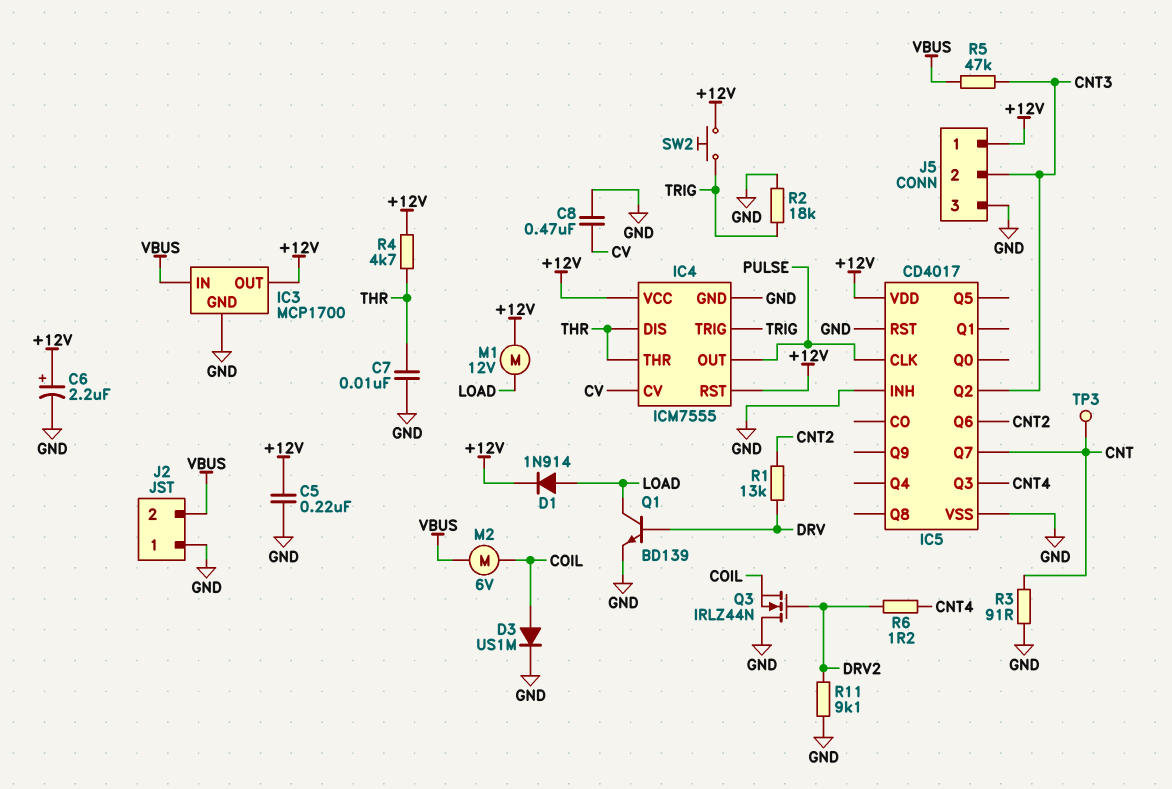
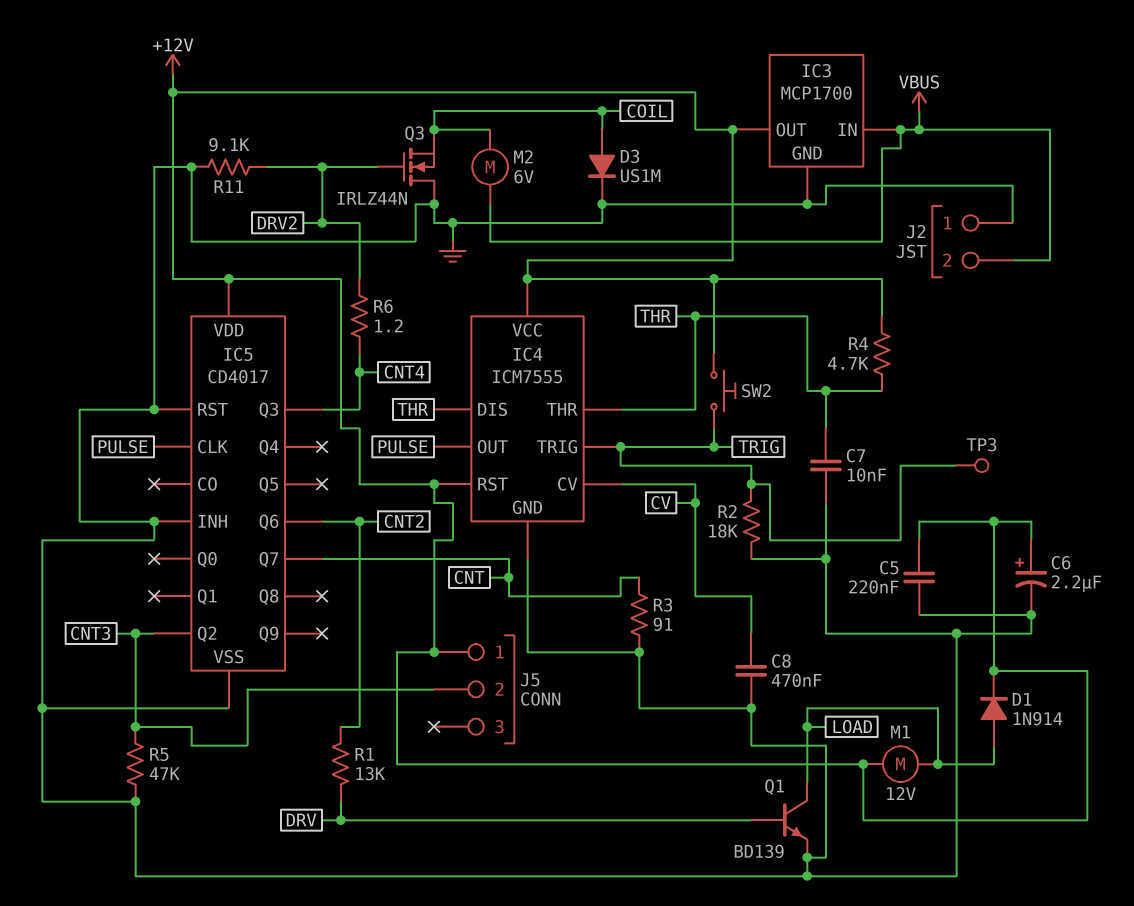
J5 pin 3: GND -> none
R5: 47k (CNT3, VBUS) -> 47k (CNT3, GND)
TP3: test point (CNT) -> test point (TRIG)

